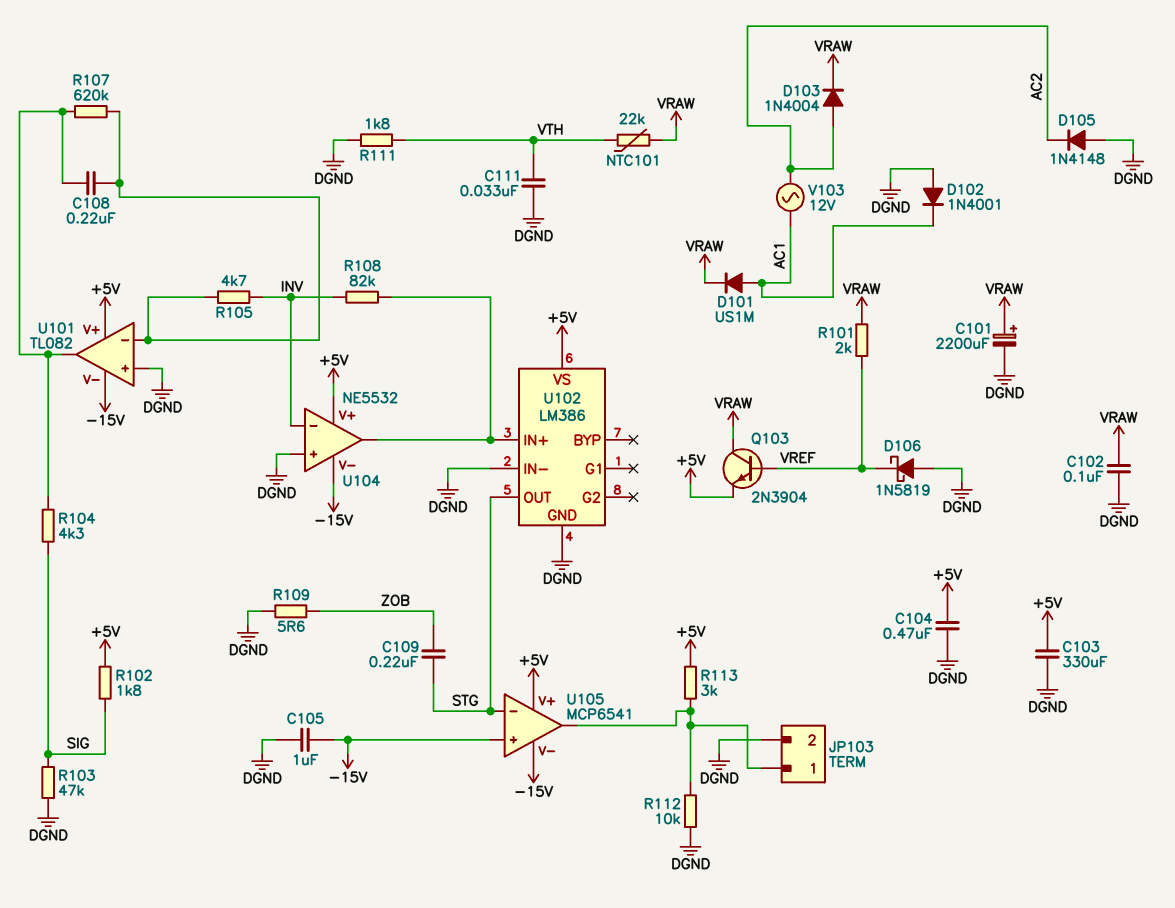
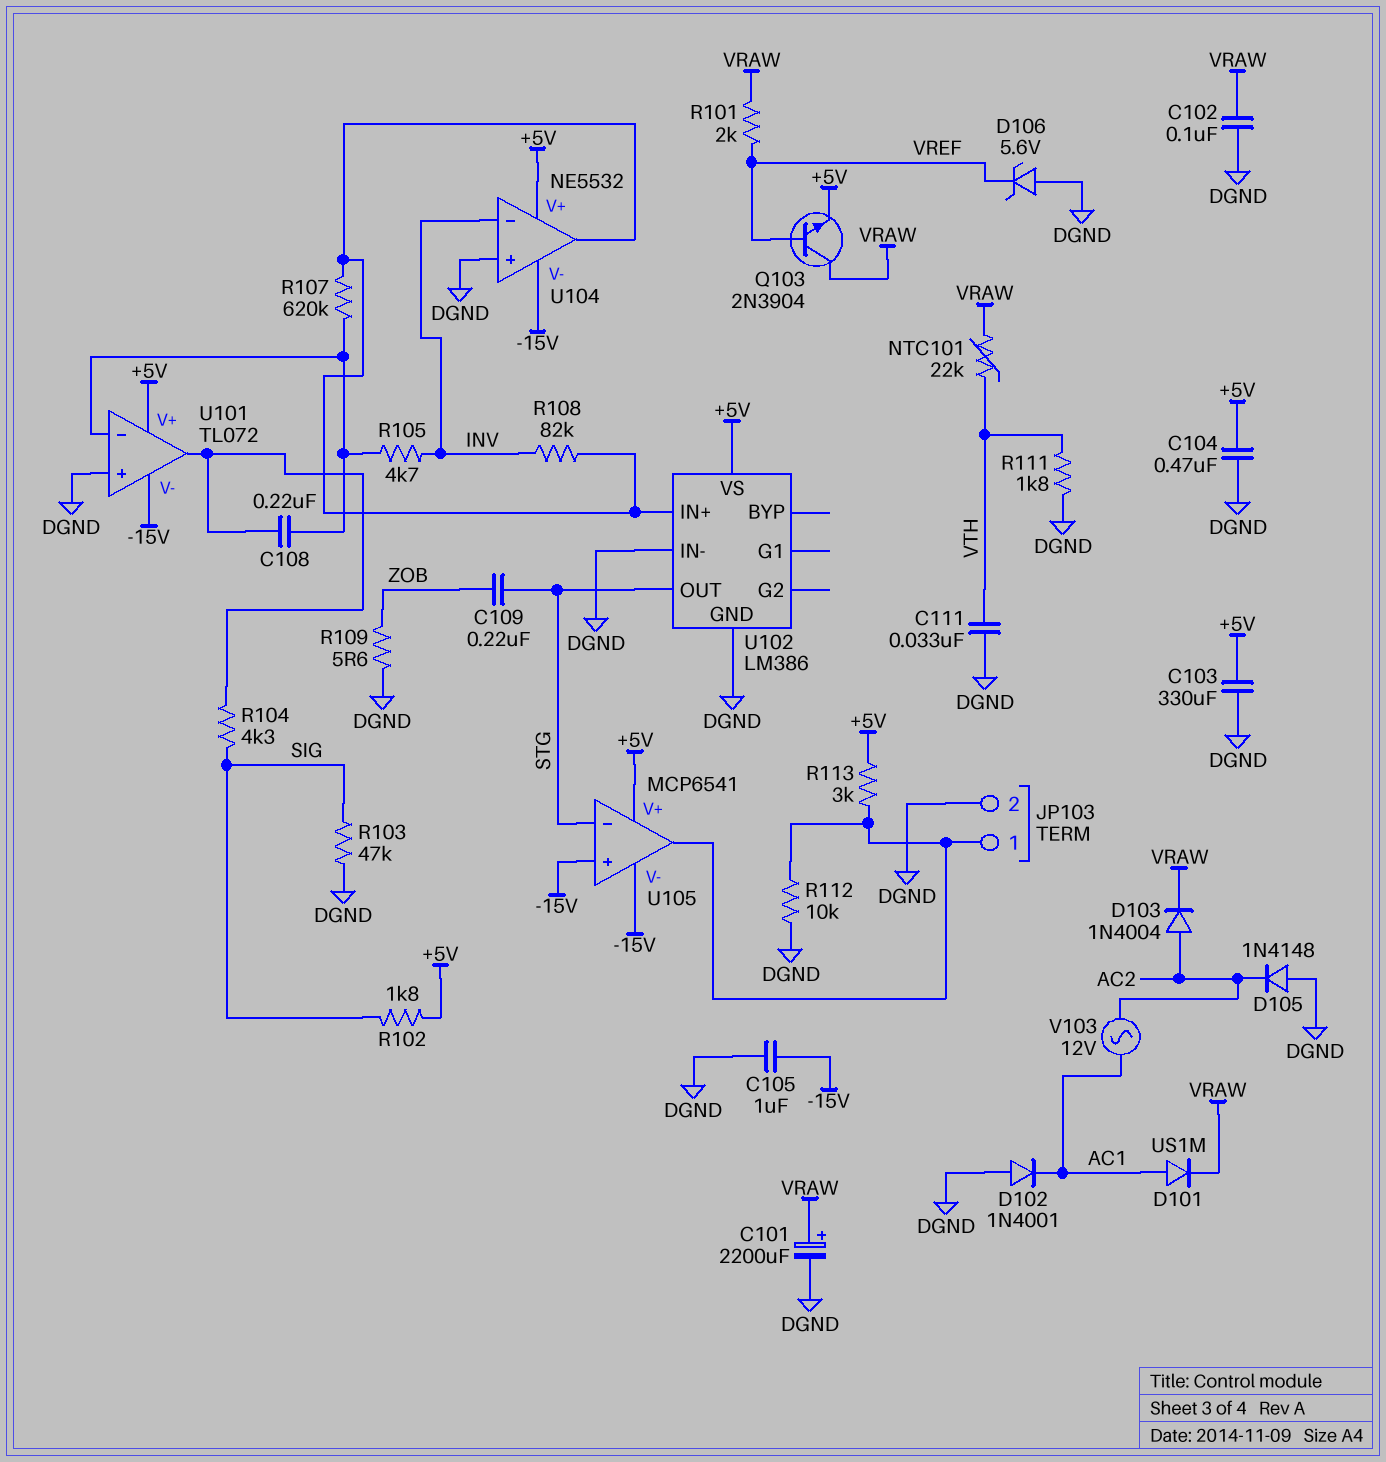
D106: schottky 1N5819 (A DGND, K VREF) -> zener 5.6V (A DGND, K VREF)
R107: 620k (U101/in-, U101/out) -> 620k (U101/in-, U102/IN+)
U101: TL082 -> TL072

